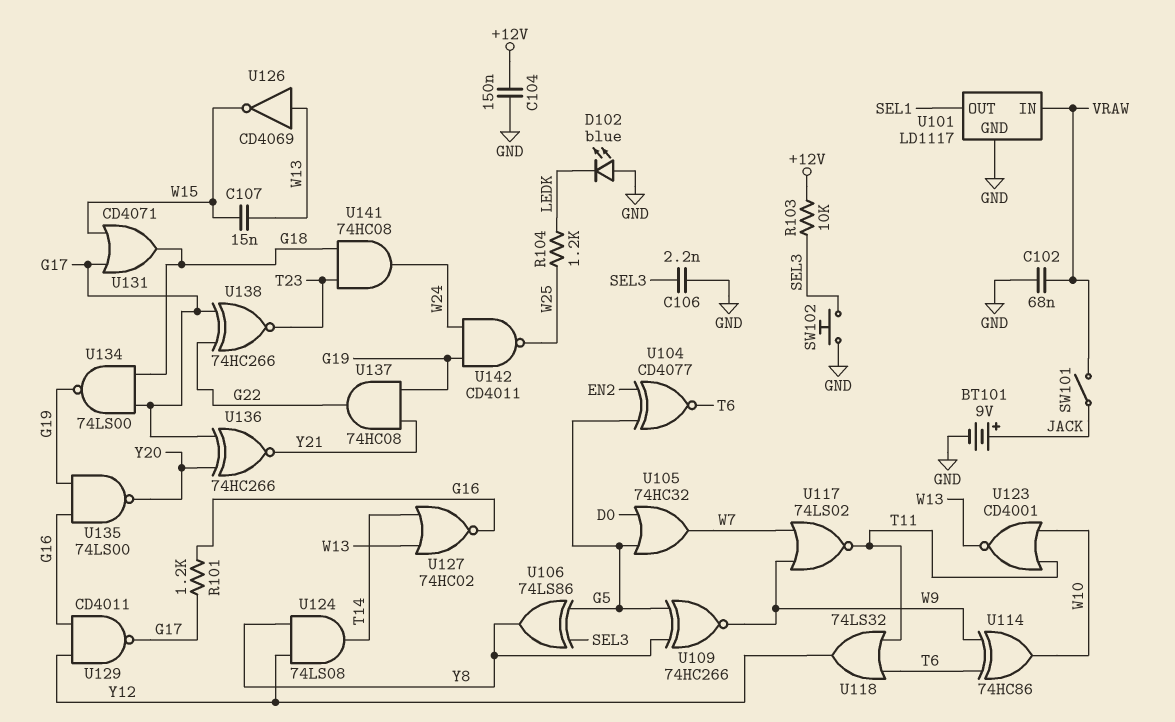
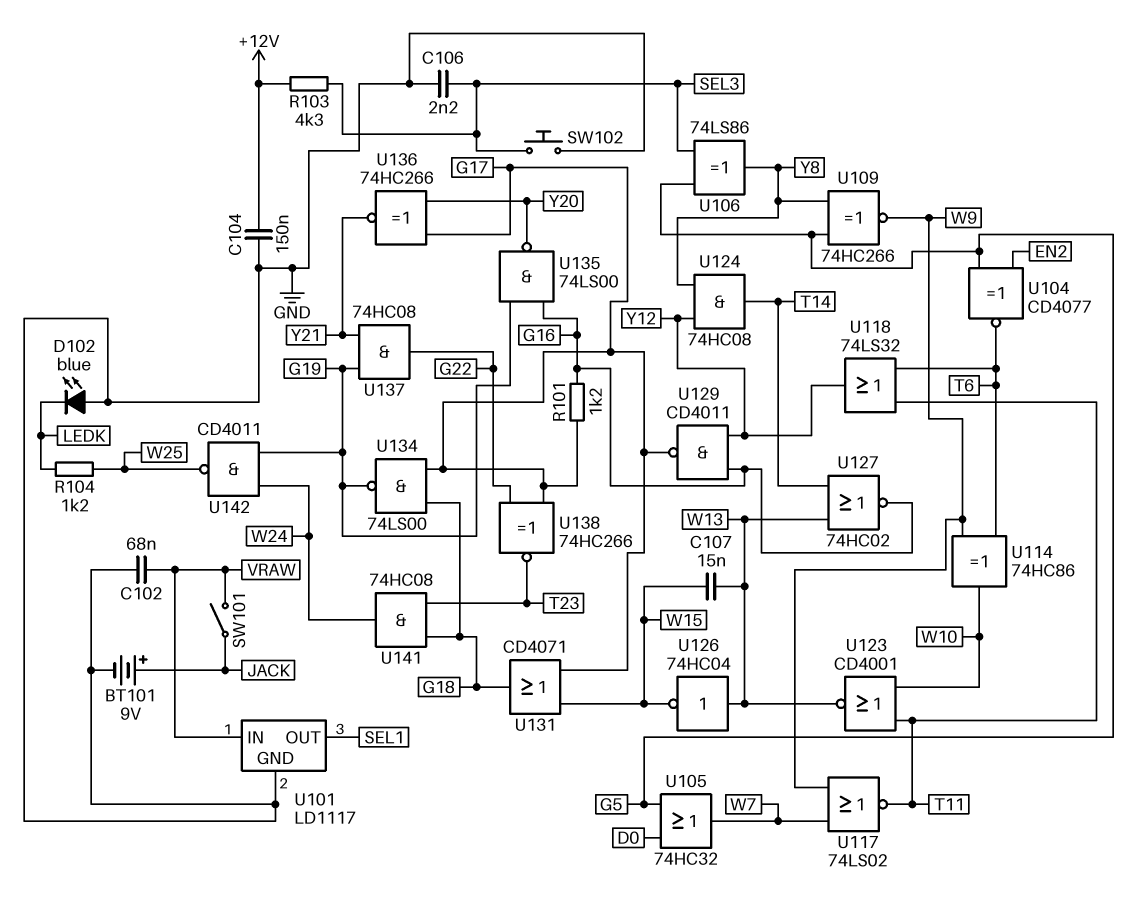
R103: 10k (+12V, SEL3) -> 4.3k (+12V, SEL3)
U124: AND 74LS08 (in Y8, in Y12, out T14) -> AND 74HC08 (in Y8, in Y12, out T14)
U126: NOT CD4069 (in W13, out W15) -> NOT 74HC04 (in W13, out W15)

